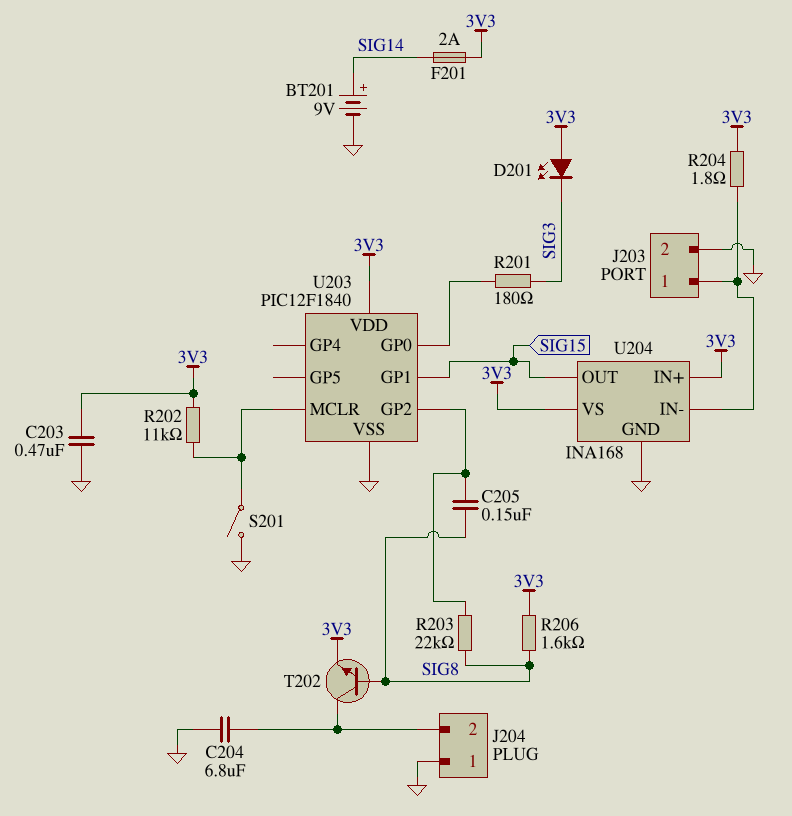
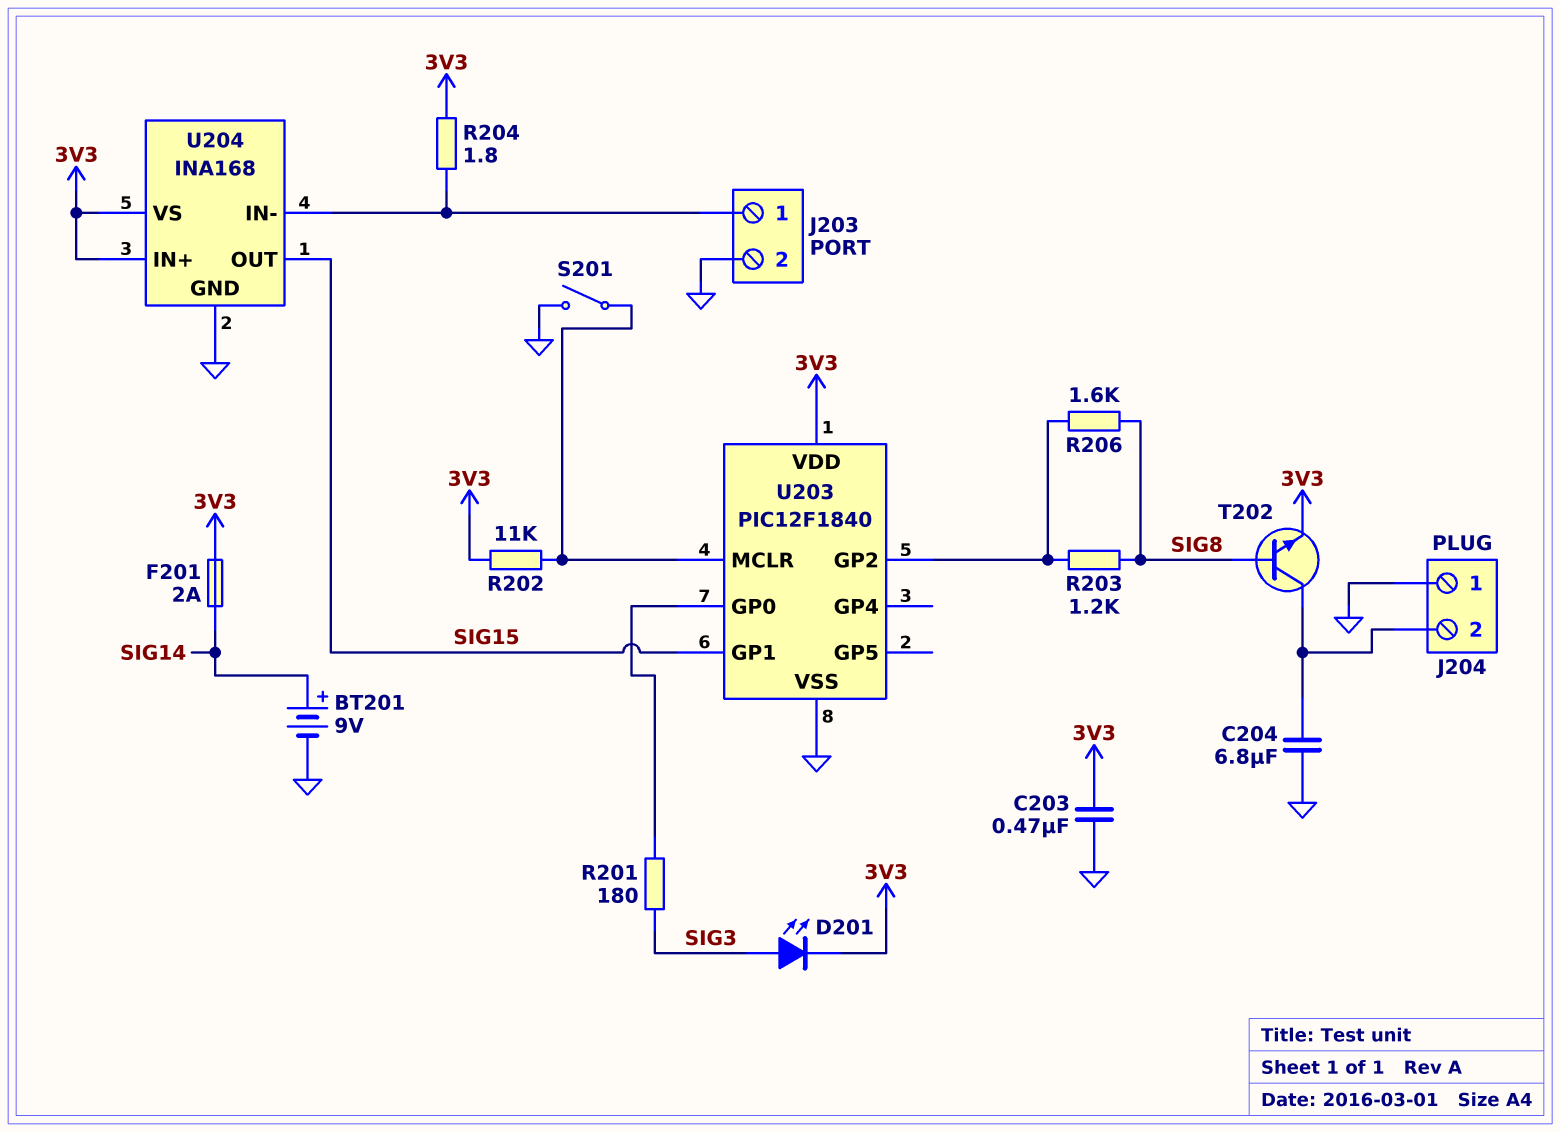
C205: 150nF (SIG8, U203/GP2) -> none
D201: LED (A 3V3, K SIG3) -> LED (A SIG3, K 3V3)
R203: 22k (SIG8, U203/GP2) -> 1.2k (SIG8, U203/GP2)
R206: 1.6k (3V3, SIG8) -> 1.6k (SIG8, U203/GP2)

